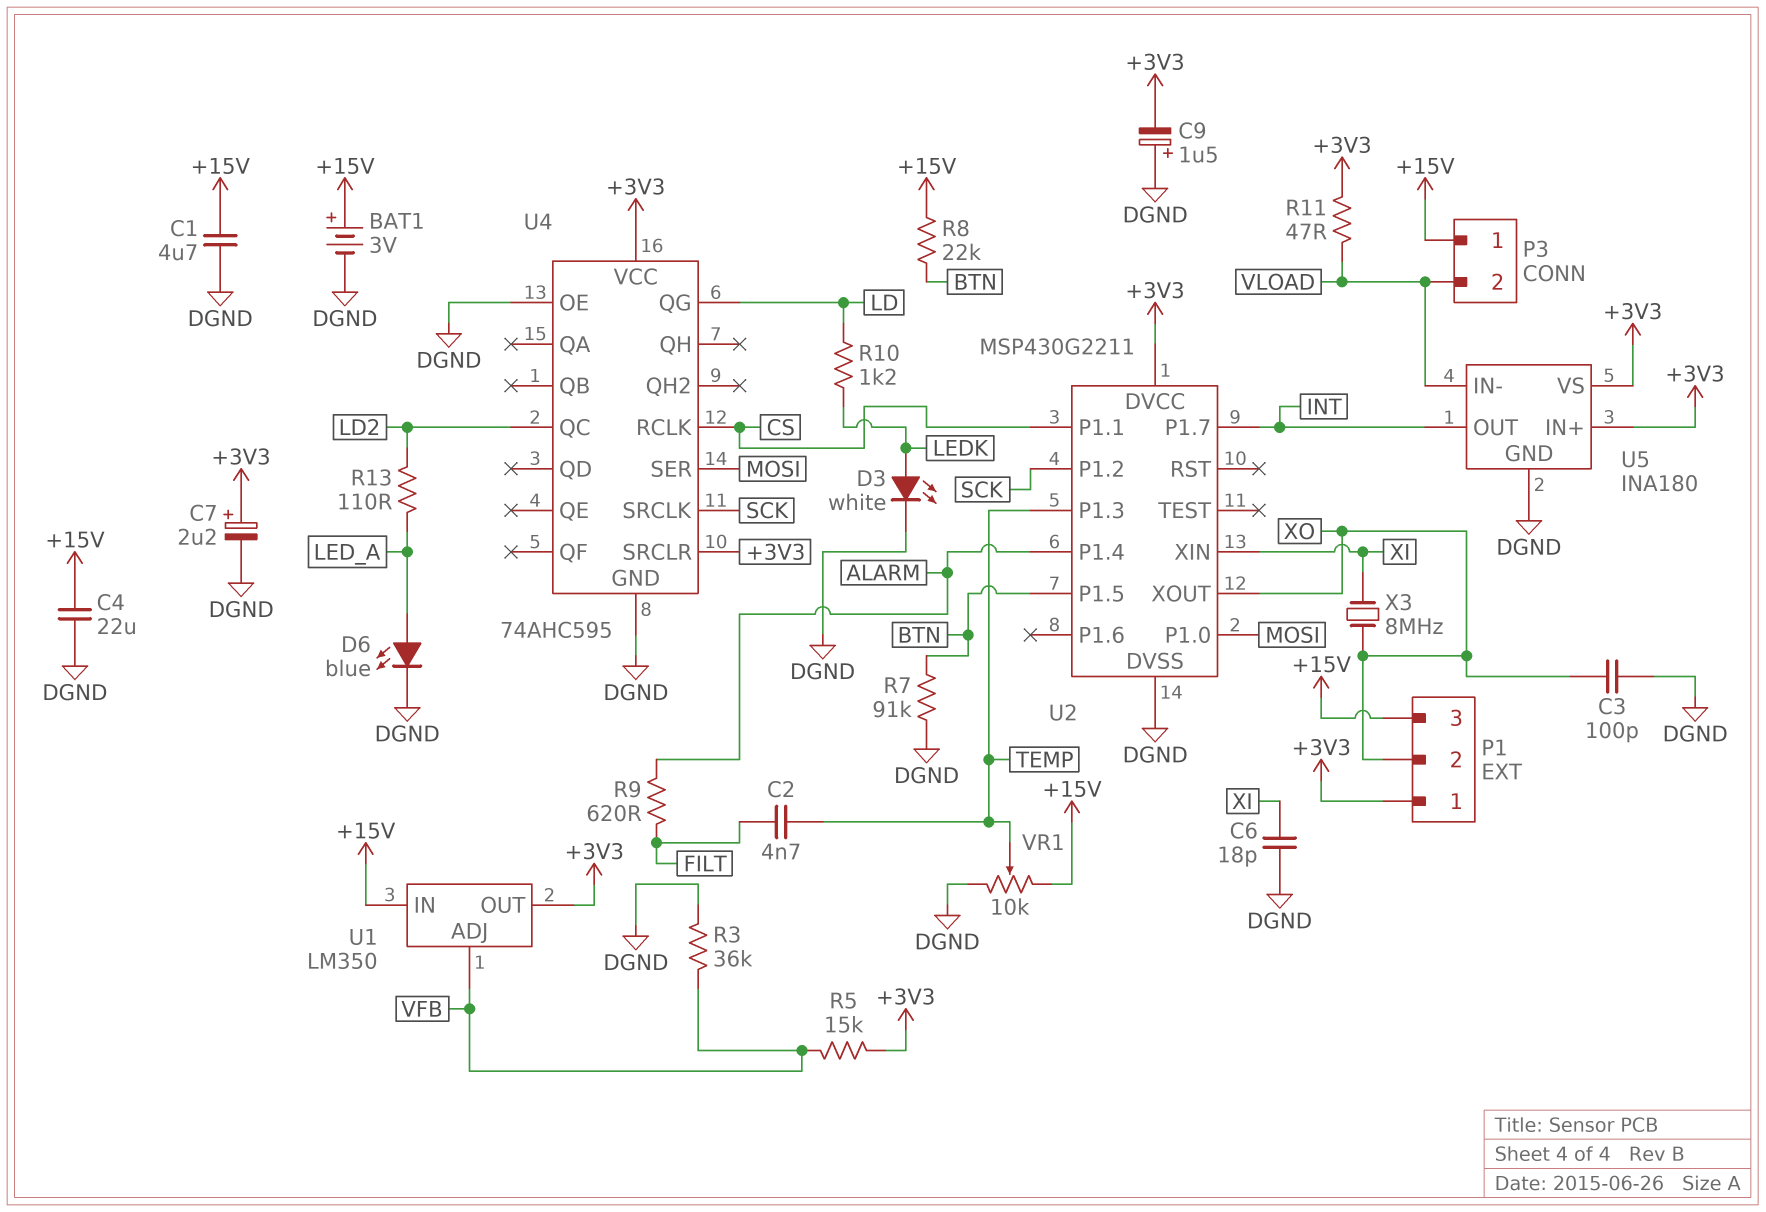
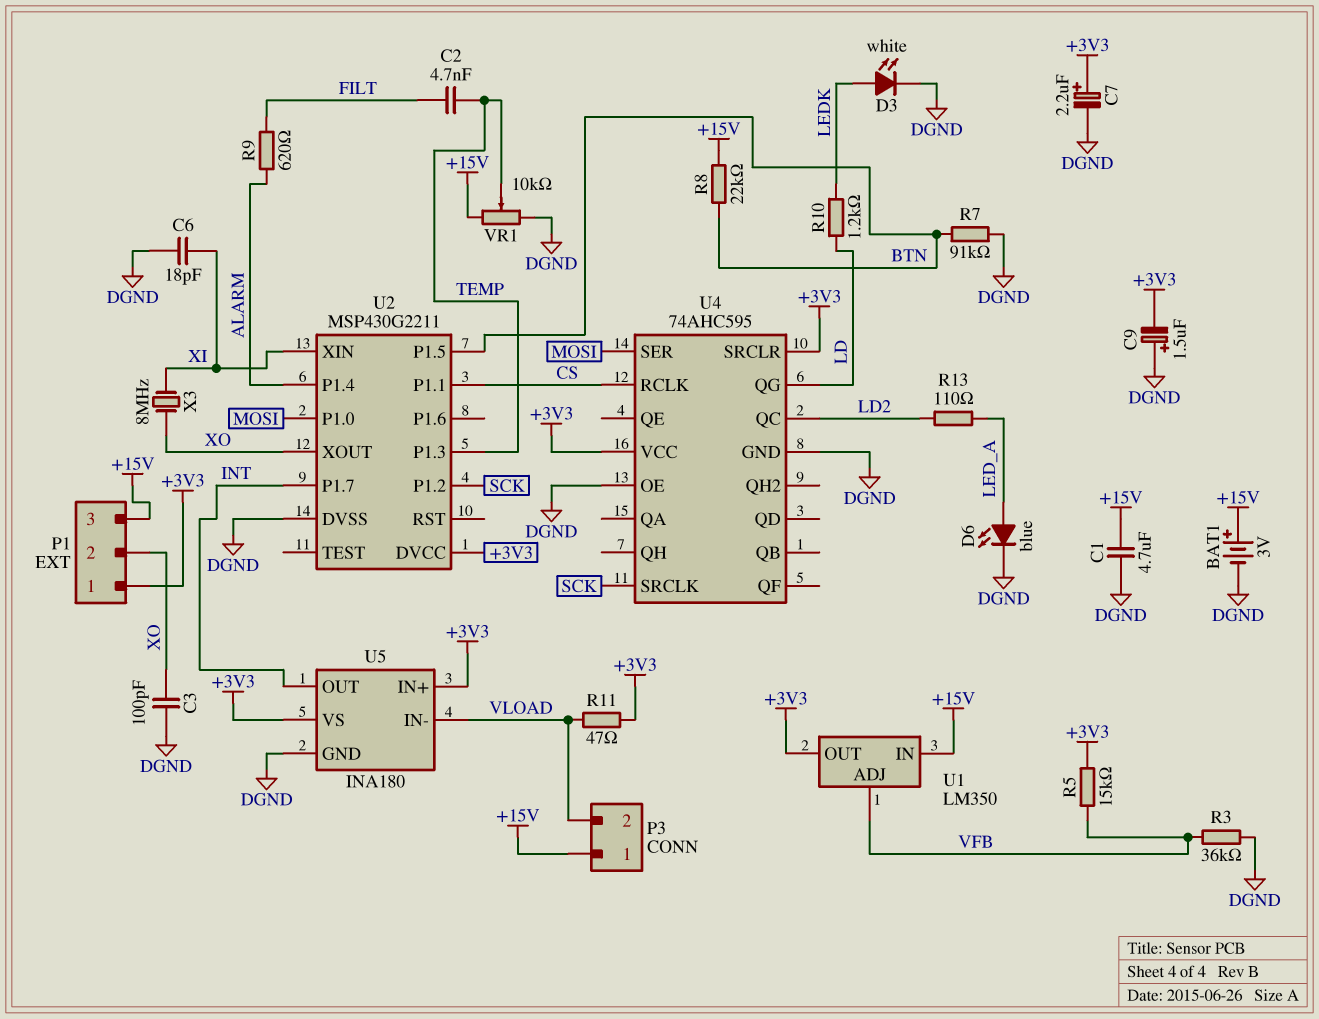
C4: 22uF (+15V, DGND) -> none

